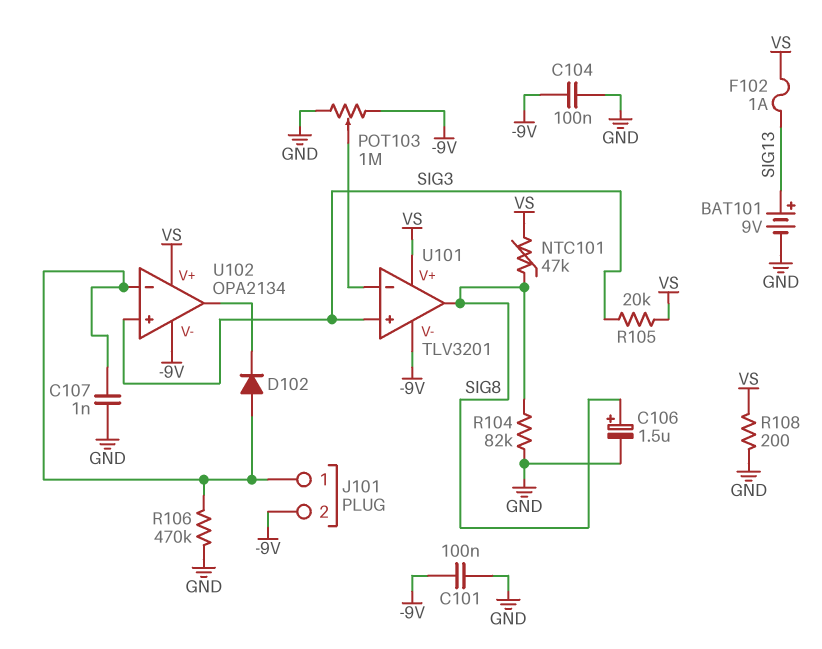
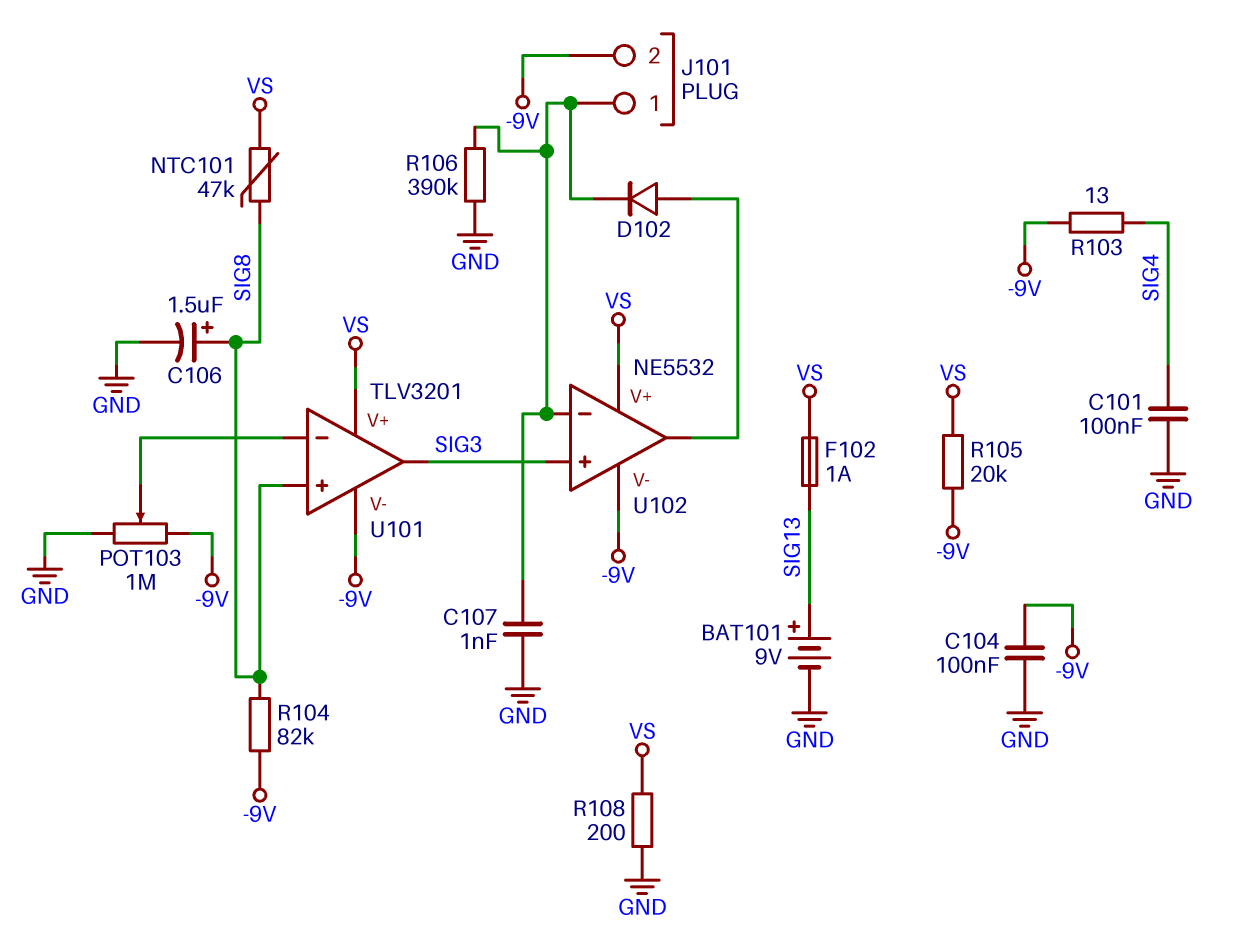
C101: 100nF (-9V, GND) -> 100nF (GND, SIG4)
D102: diode (A J101/1, K U102/out) -> diode (A U102/out, K J101/1)
R103: none -> 13 (-9V, SIG4)
R104: 82k (GND, SIG8) -> 82k (-9V, SIG8)
R105: 20k (SIG3, VS) -> 20k (-9V, VS)
R106: 470k (GND, J101/1) -> 390k (GND, J101/1)
U101 pin in+: SIG3 -> SIG8
U101 pin out: SIG8 -> SIG3
U102: OPA2134 -> NE5532

